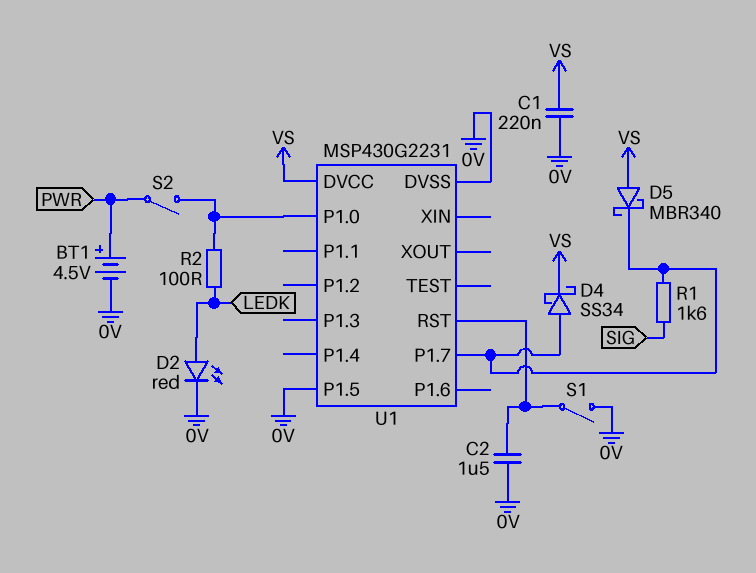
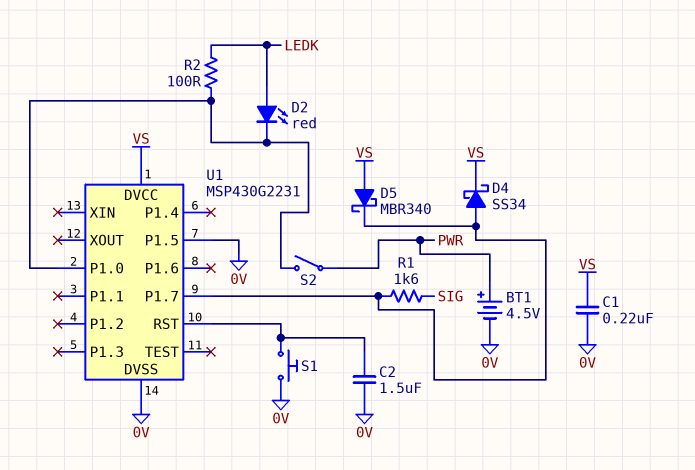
D2: LED red (A LEDK, K 0V) -> LED red (A LEDK, K U1/P1.0)
S1: switch (0V, U1/RST) -> button (0V, U1/RST)

